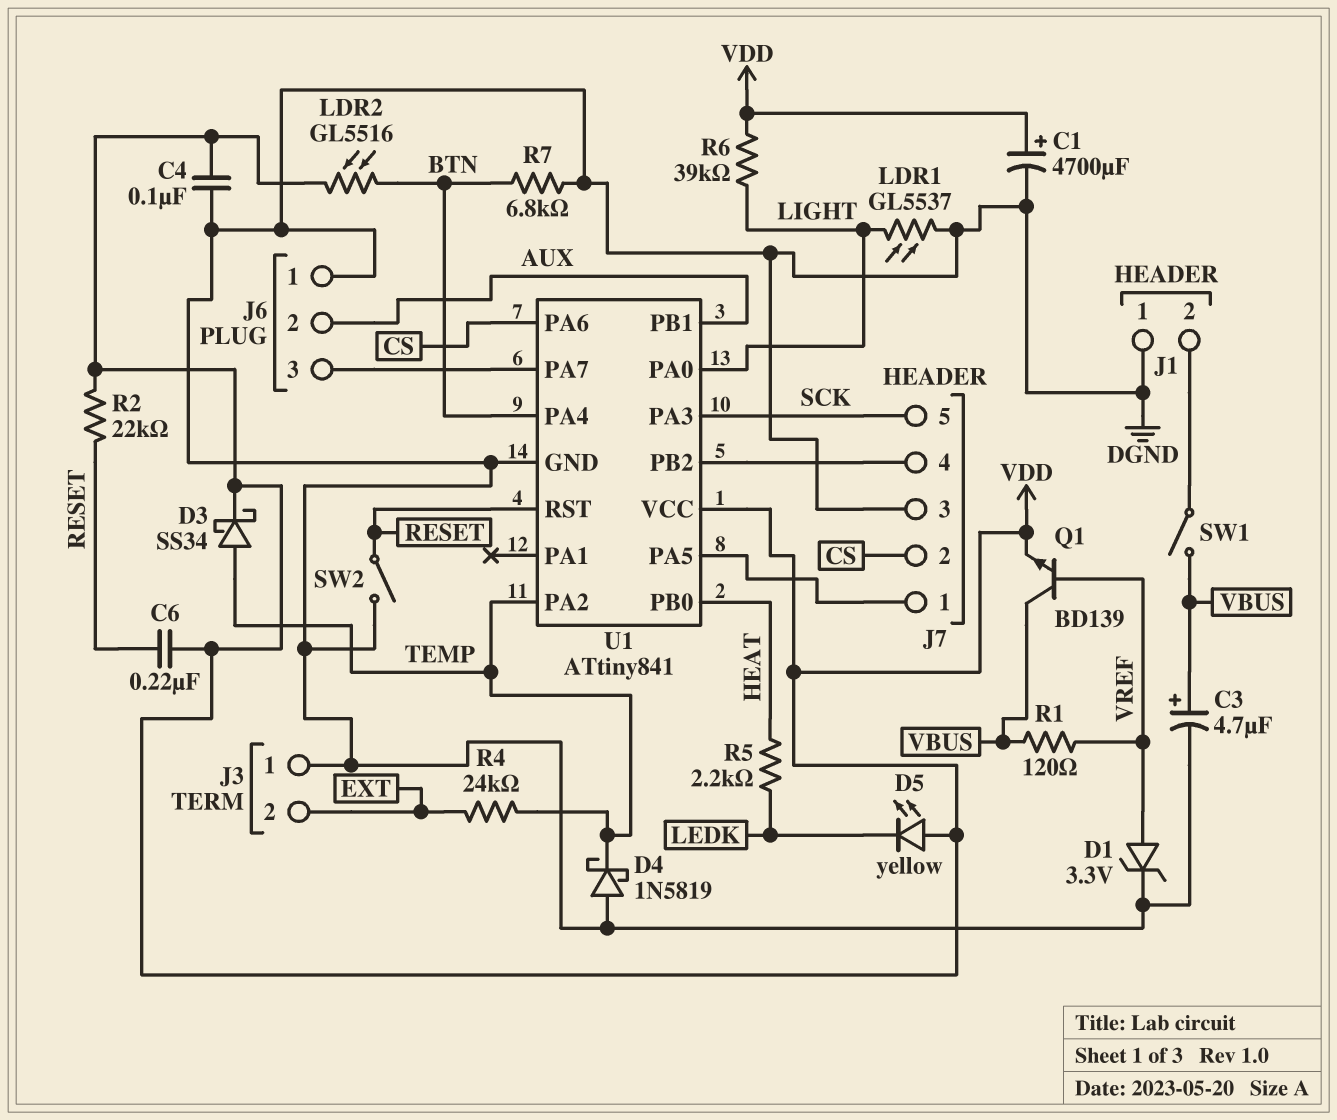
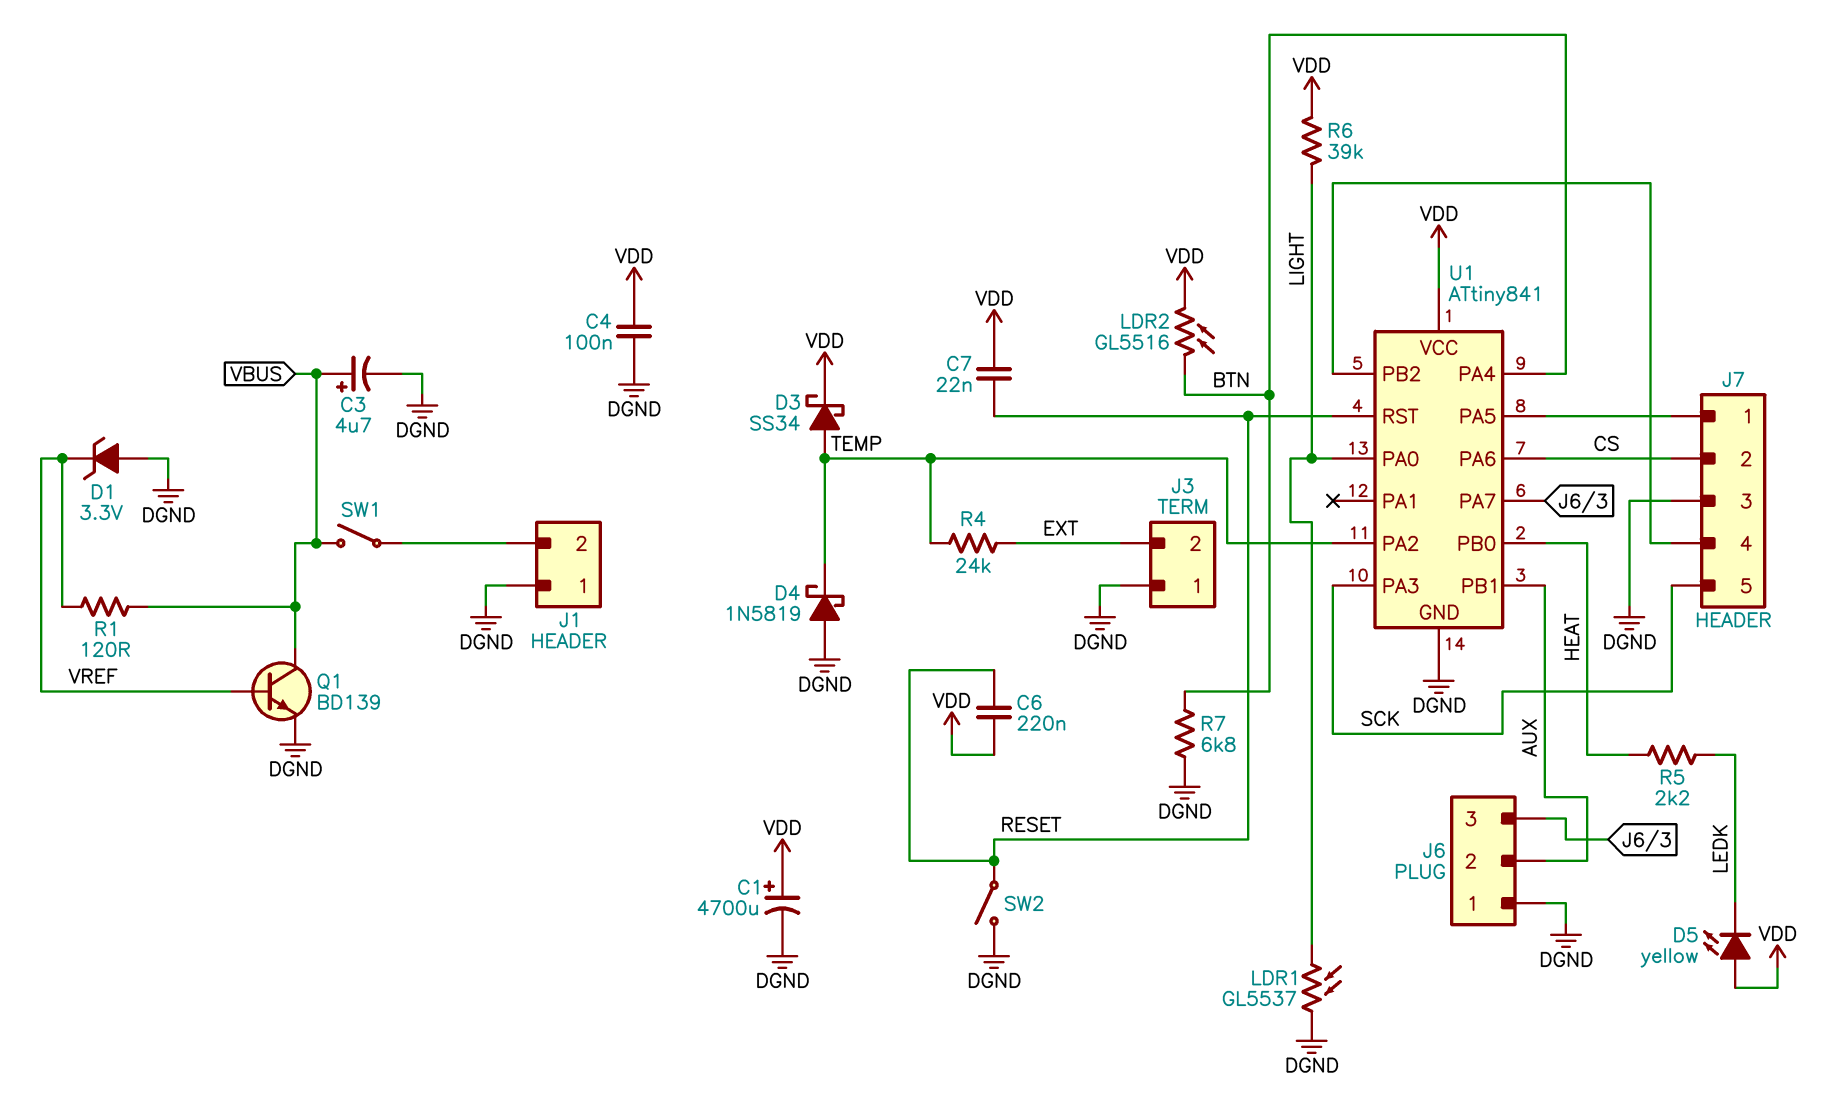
C7: none -> 22nF (RESET, VDD)
D1: zener 3.3V (A VREF, K DGND) -> zener 3.3V (A DGND, K VREF)
Q1: NPN BD139 (B VREF, C VBUS, E VDD) -> NPN BD139 (B VREF, C VBUS, E DGND)
R2: 22k (RESET, VDD) -> none

